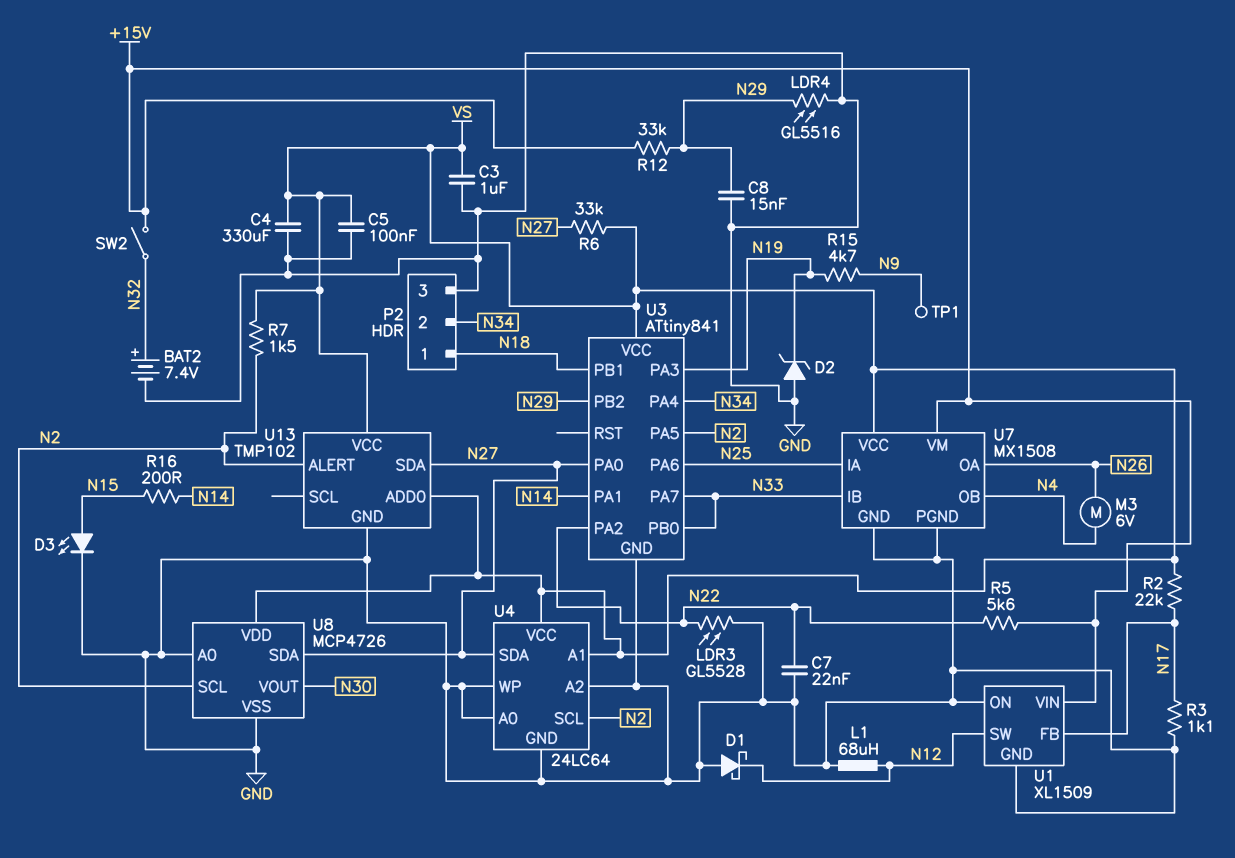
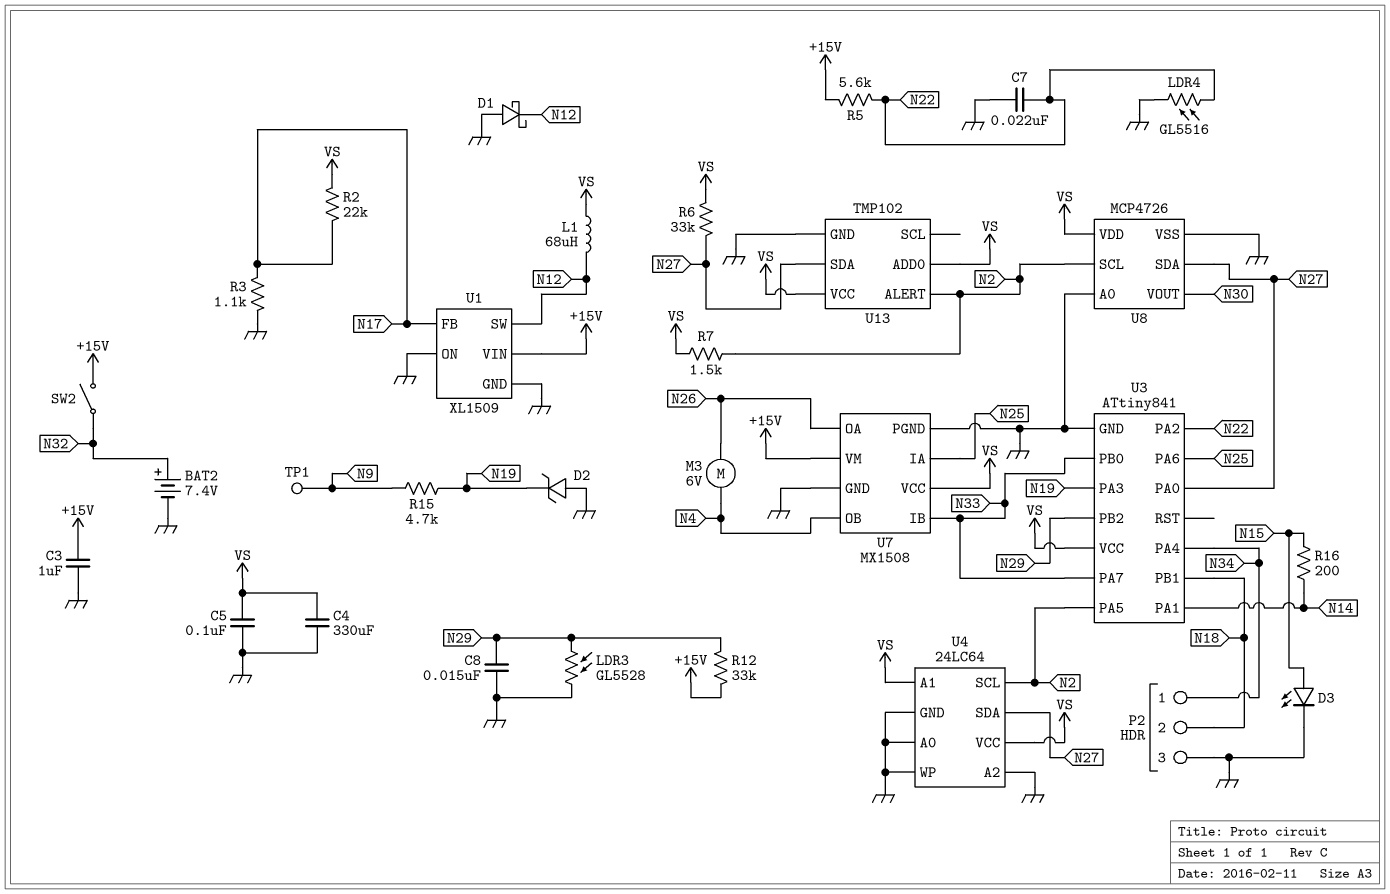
C3: 1uF (GND, VS) -> 1uF (+15V, GND)
L1: 68uH (GND, N12) -> 68uH (N12, VS)
LDR3: GL5528 (GND, N22) -> GL5528 (GND, N29)
LDR4: GL5516 (GND, N29) -> GL5516 (GND, N22)
P2 pin 1: N18 -> N34
P2 pin 2: N34 -> N18

